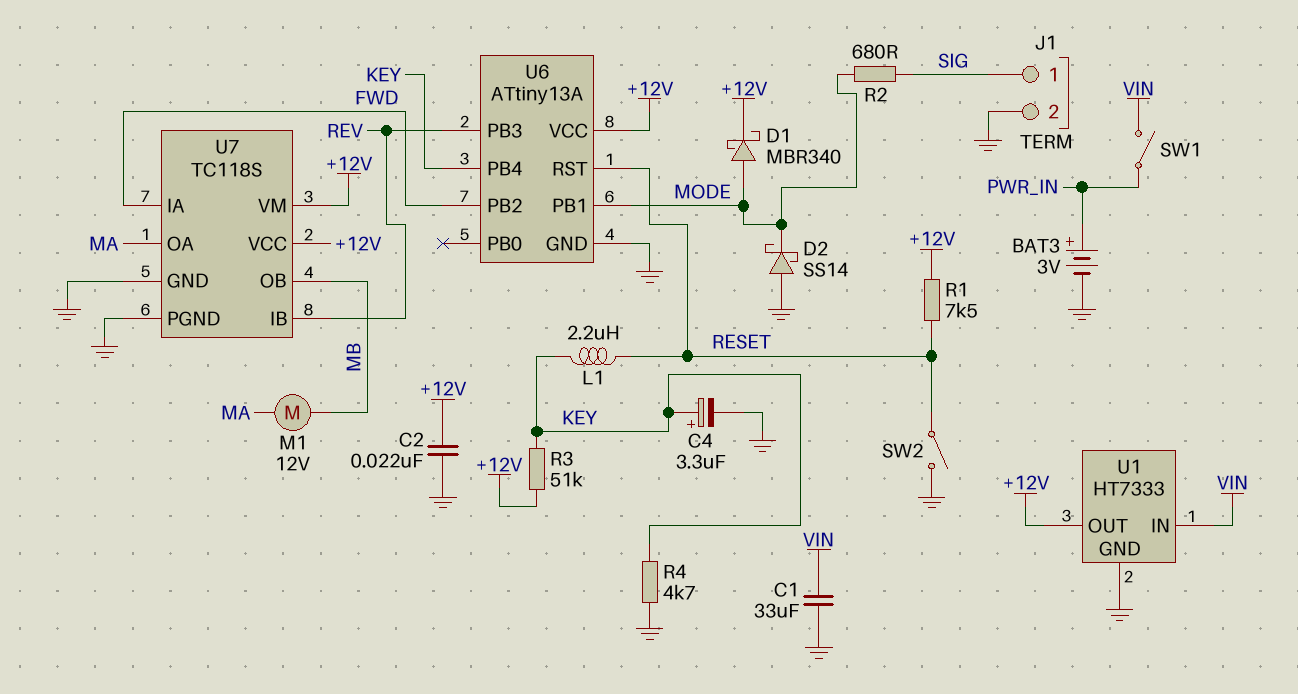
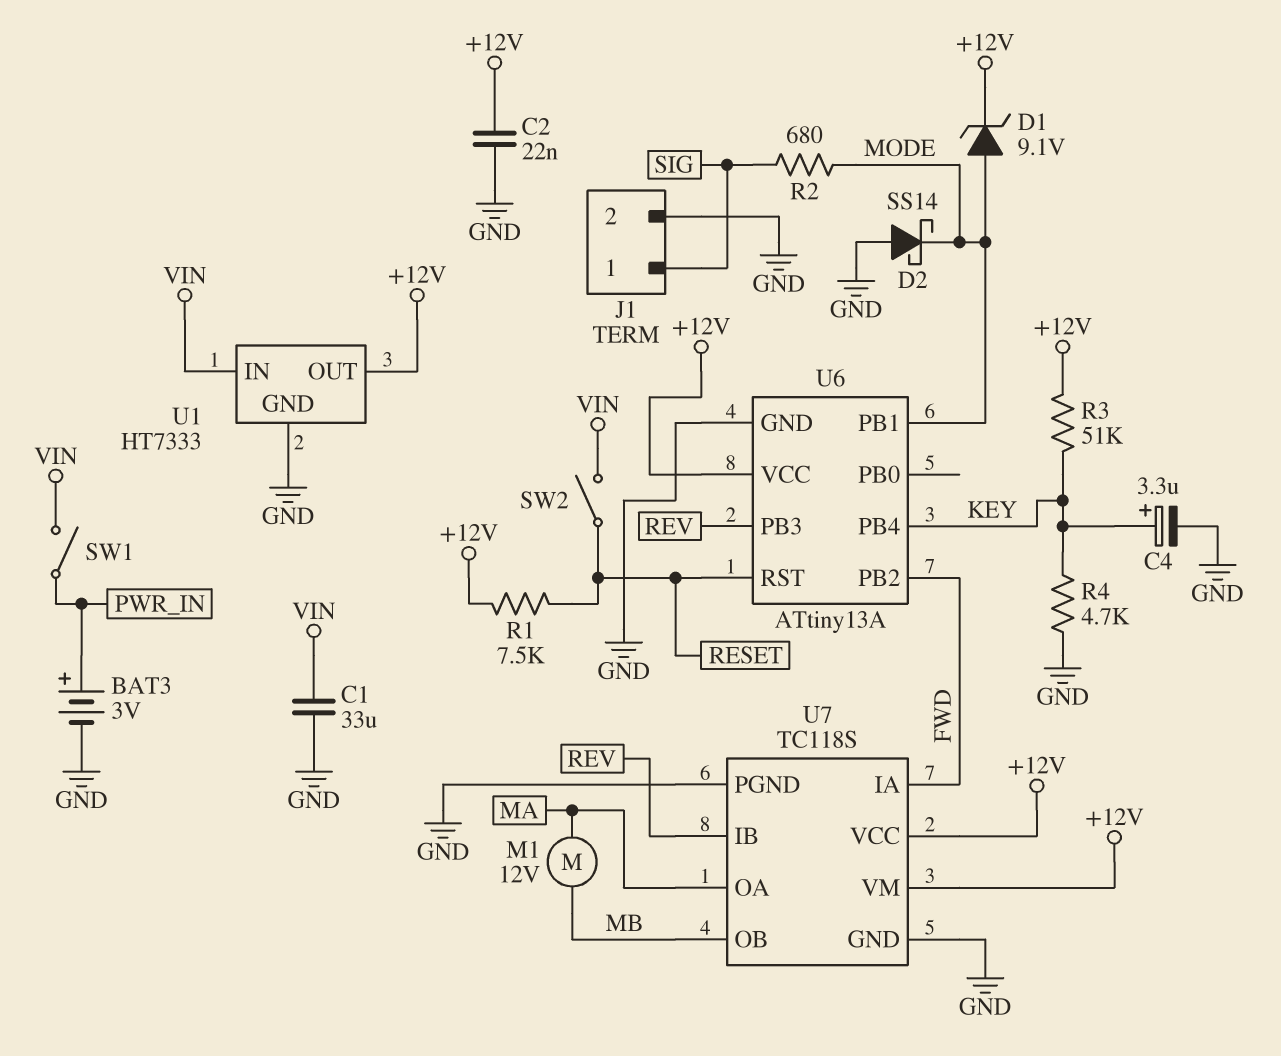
D1: schottky MBR340 (A MODE, K +12V) -> zener 9.1V (A MODE, K +12V)
L1: 2.2uH (KEY, RESET) -> none
SW2: switch (GND, RESET) -> switch (RESET, VIN)

